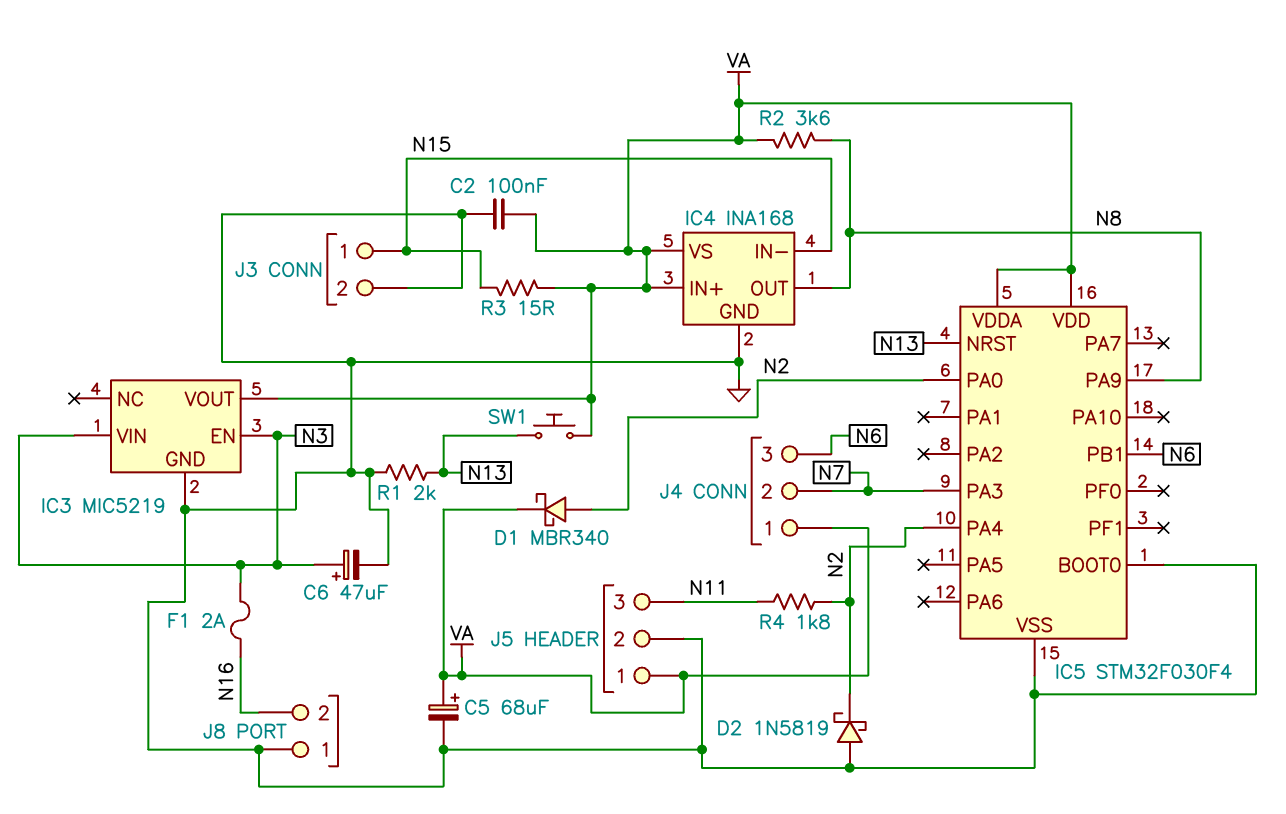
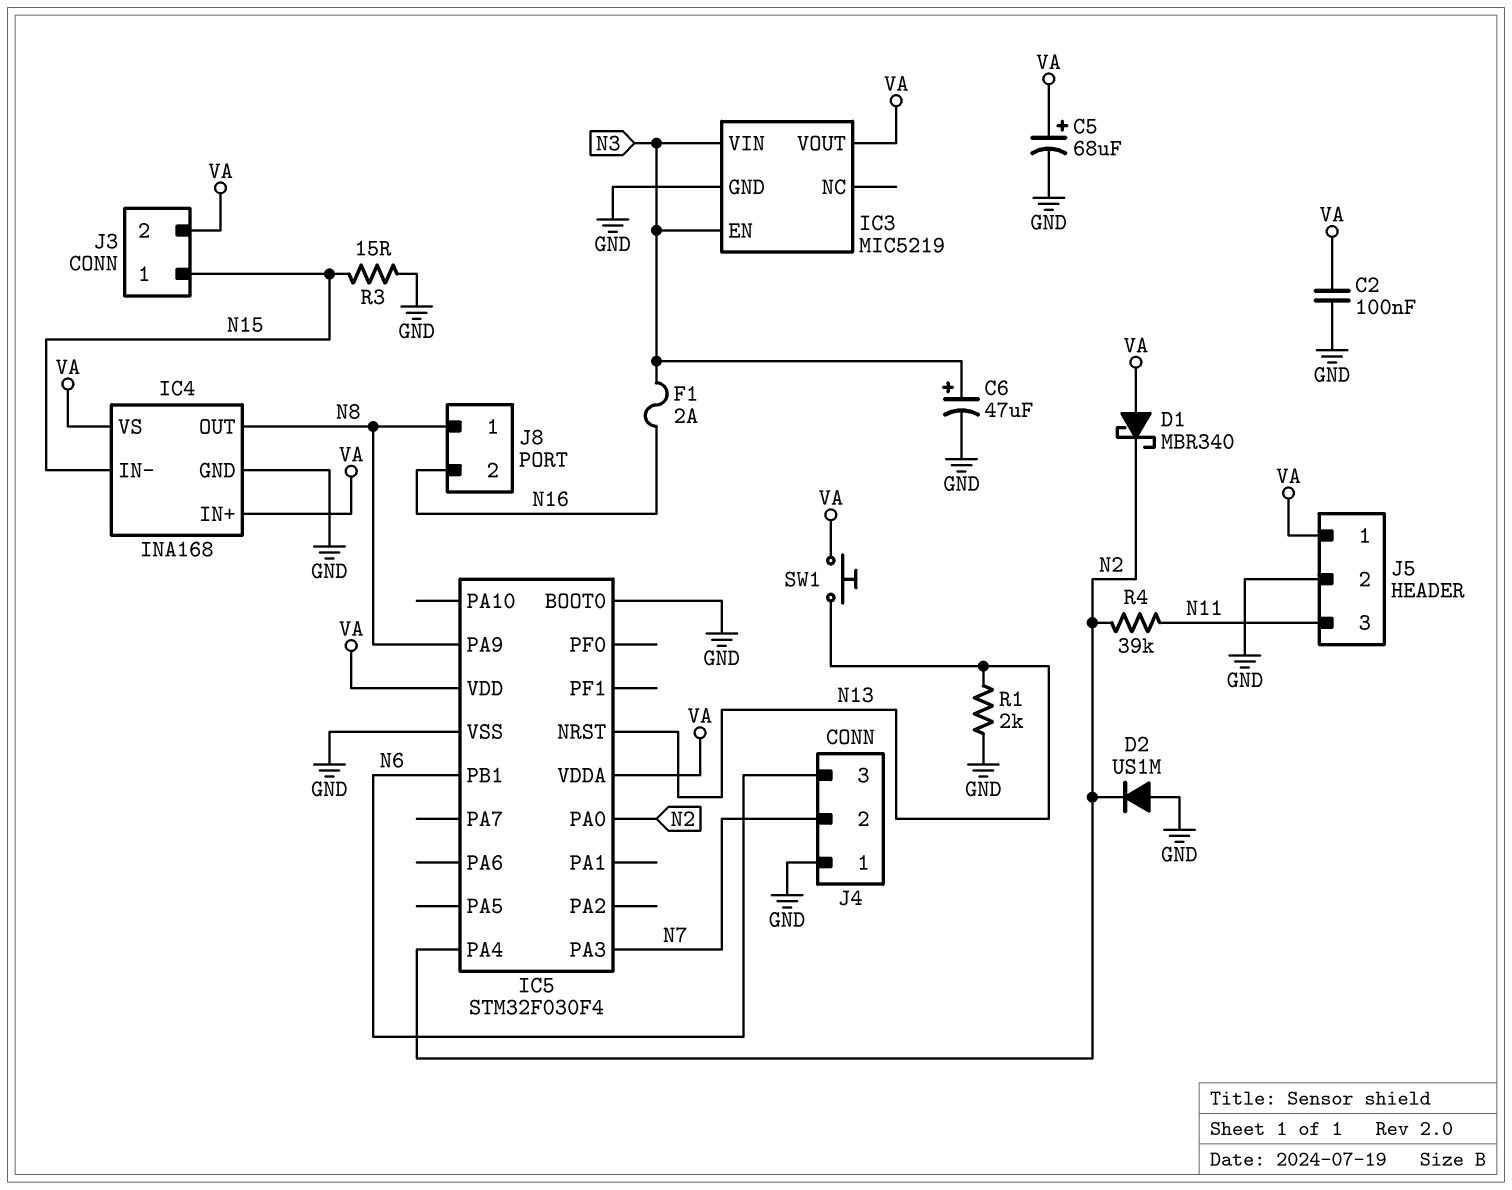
D1: schottky MBR340 (A N2, K VA) -> schottky MBR340 (A VA, K N2)
D2: schottky 1N5819 (A GND, K N2) -> diode US1M (A GND, K N2)
J3 pin 2: GND -> VA
J4 pin 1: VA -> GND
J8 pin 1: GND -> N8
R2: 3.6k (N8, VA) -> none
R3: 15 (N15, VA) -> 15 (GND, N15)
R4: 1.8k (N2, N11) -> 39k (N2, N11)

